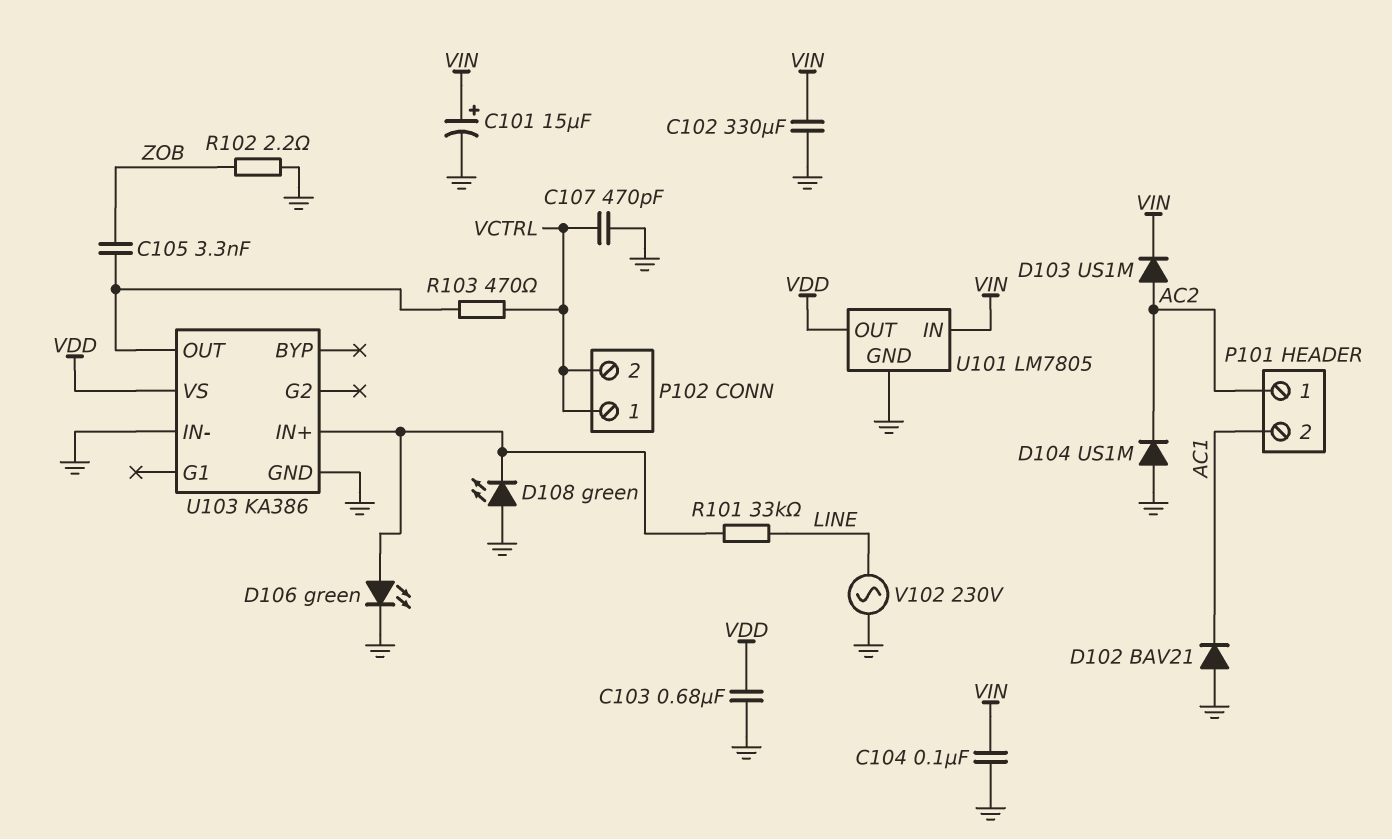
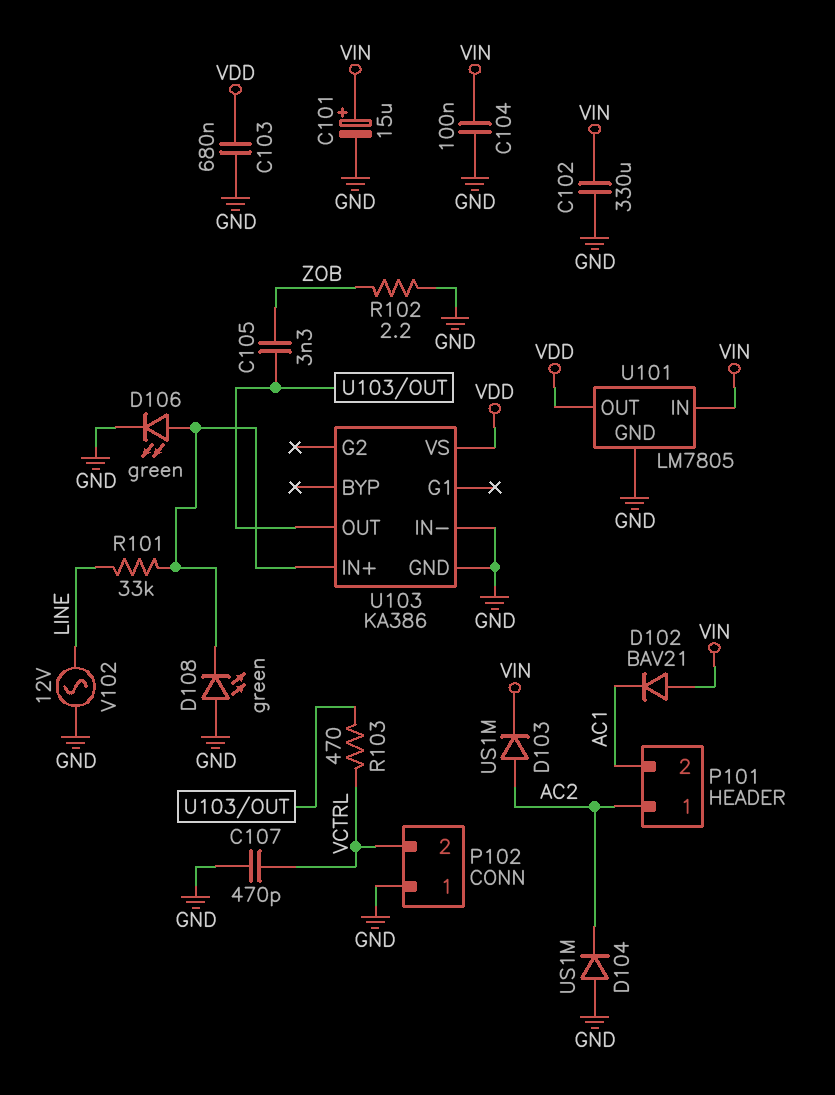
D102: diode BAV21 (A GND, K AC1) -> diode BAV21 (A VIN, K AC1)
P102 pin 1: VCTRL -> GND
V102: AC 230V (GND, LINE) -> AC 12V (GND, LINE)

